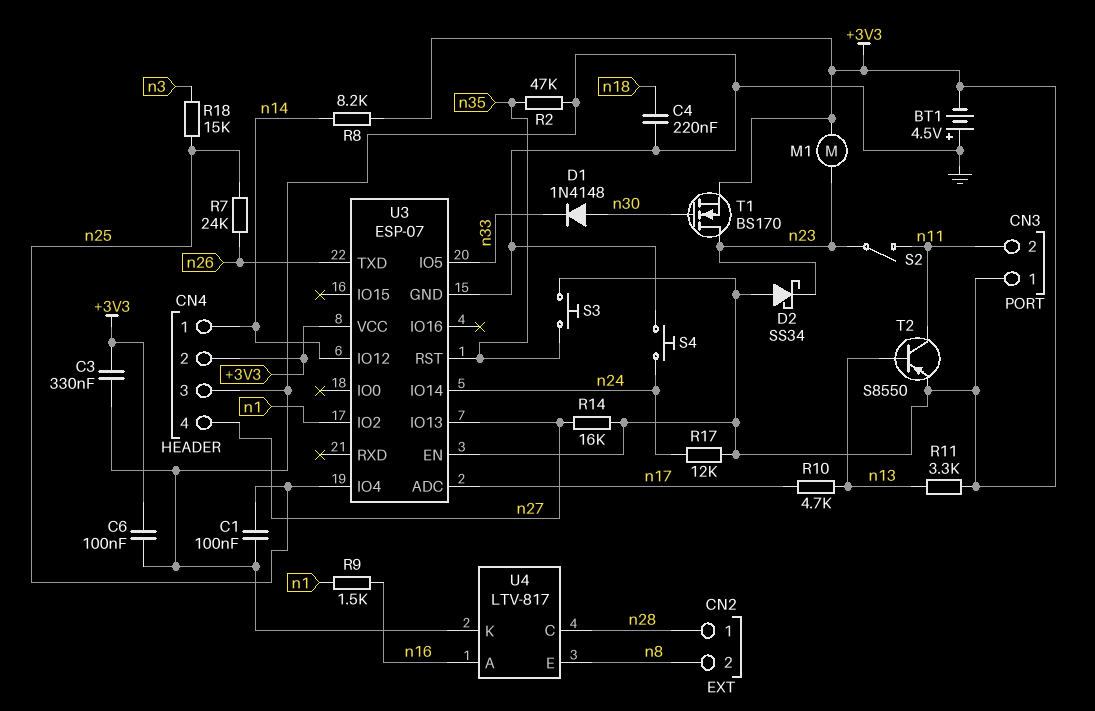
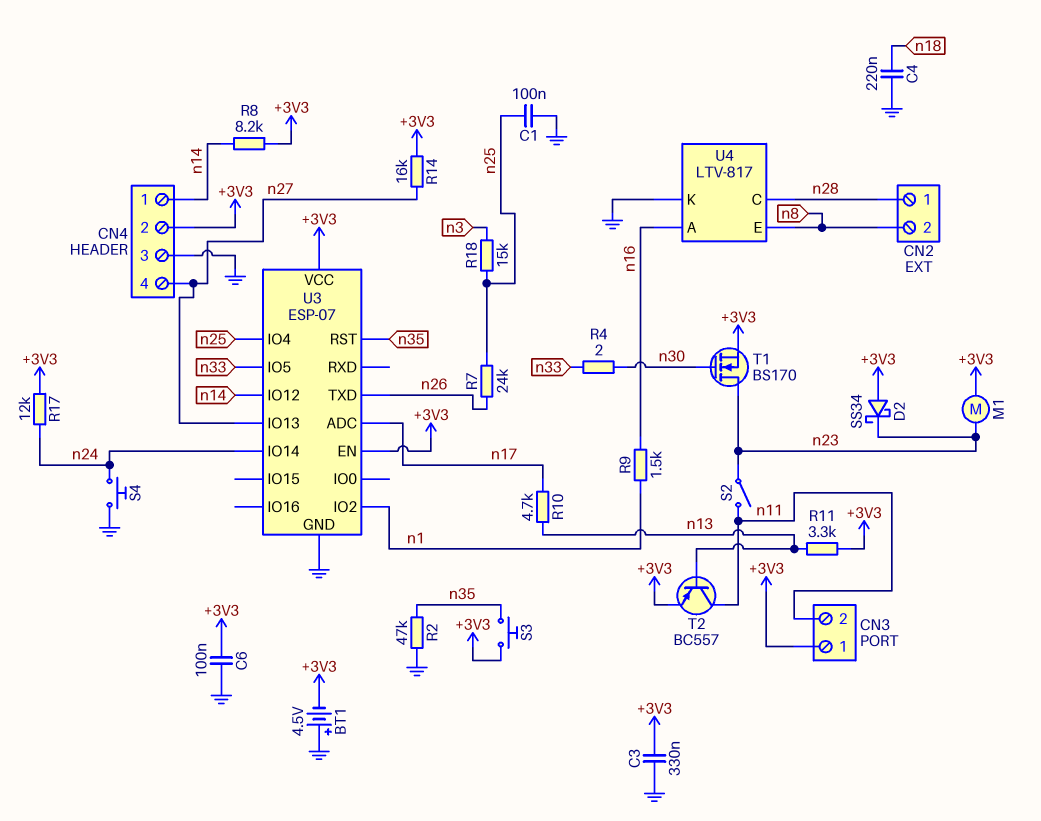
D1: diode 1N4148 (A n30, K n33) -> none
R4: none -> 2 (n30, n33)
T2: PNP S8550 (B n13, C n11, E +3V3) -> PNP BC557 (B n13, C n11, E +3V3)

